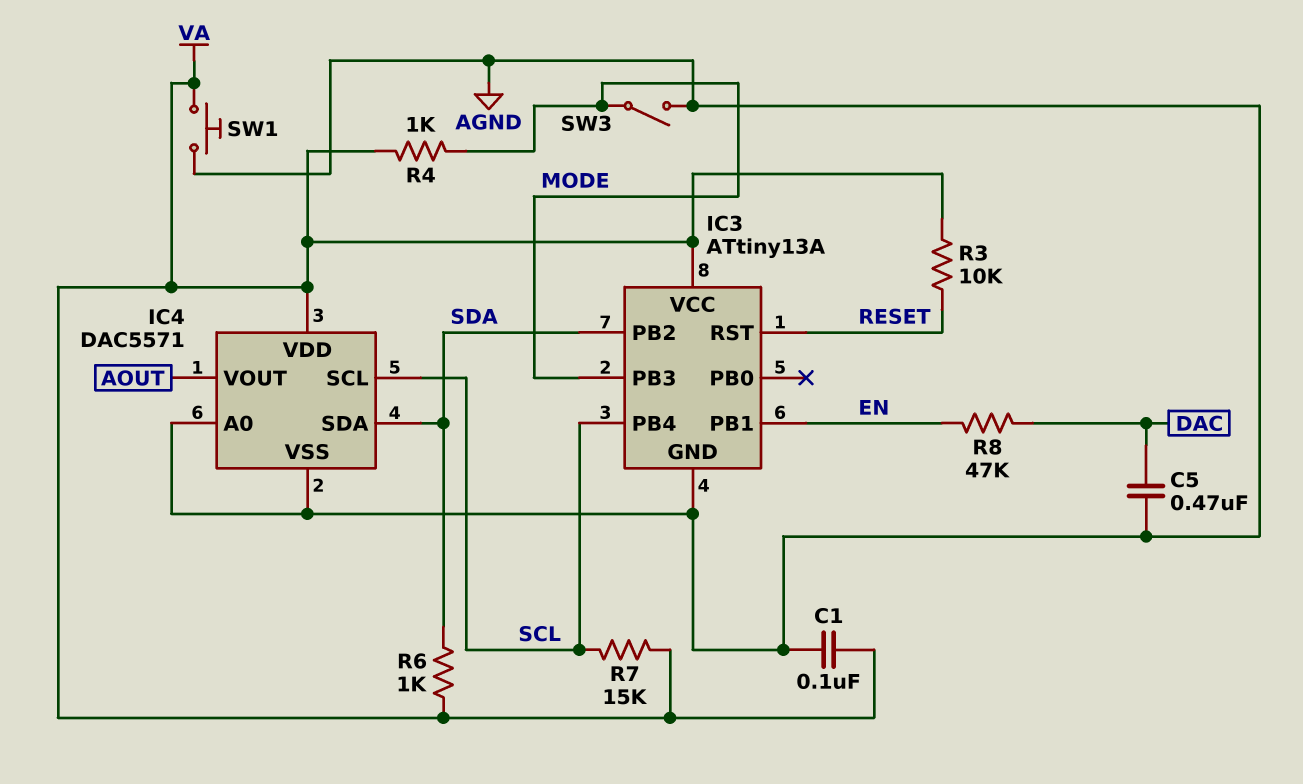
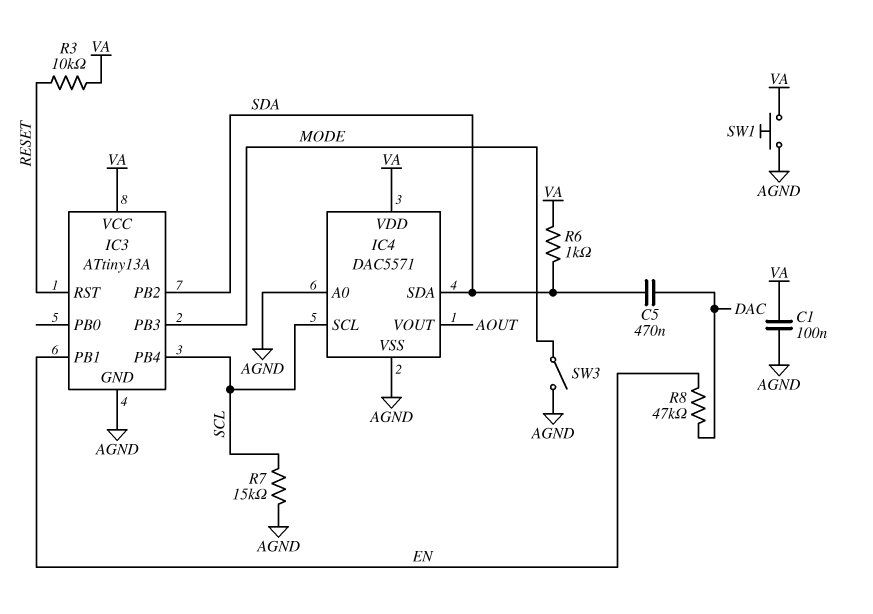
C5: 470nF (AGND, DAC) -> 470nF (DAC, SDA)
R4: 1k (MODE, VA) -> none
R7: 15k (SCL, VA) -> 15k (AGND, SCL)

